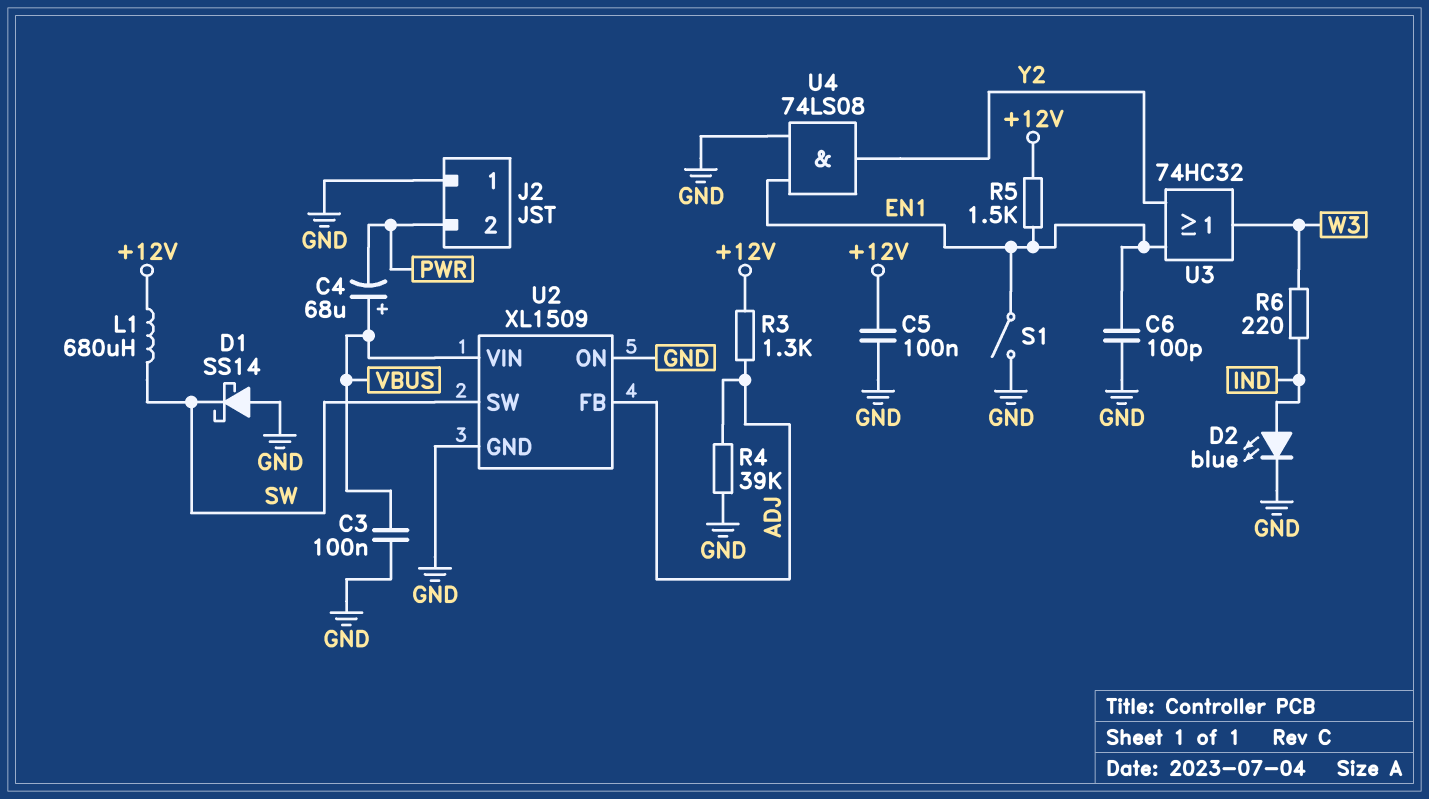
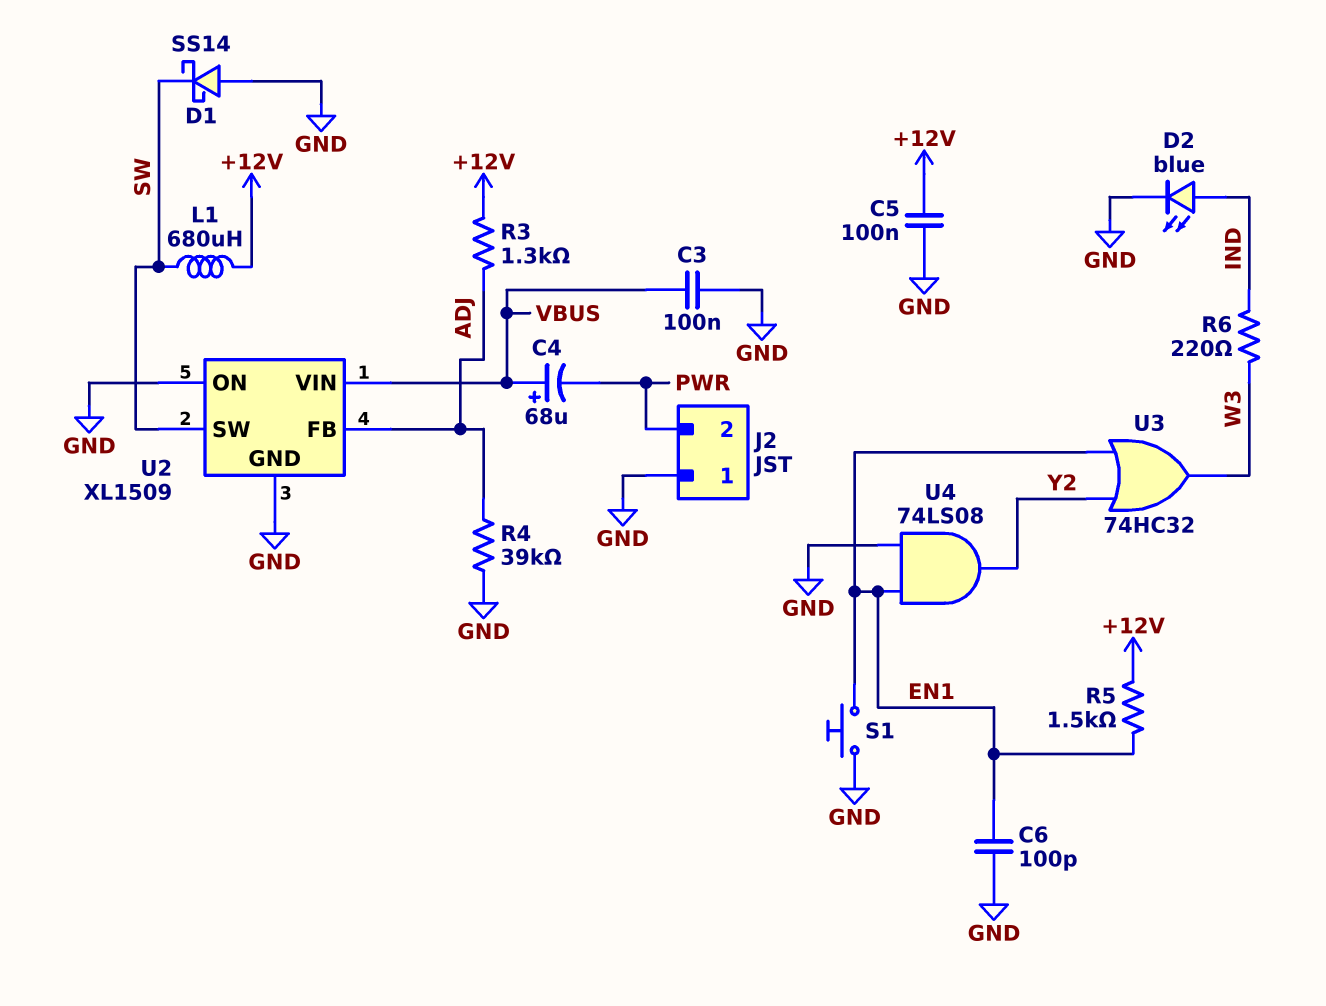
S1: switch (EN1, GND) -> button (EN1, GND)

